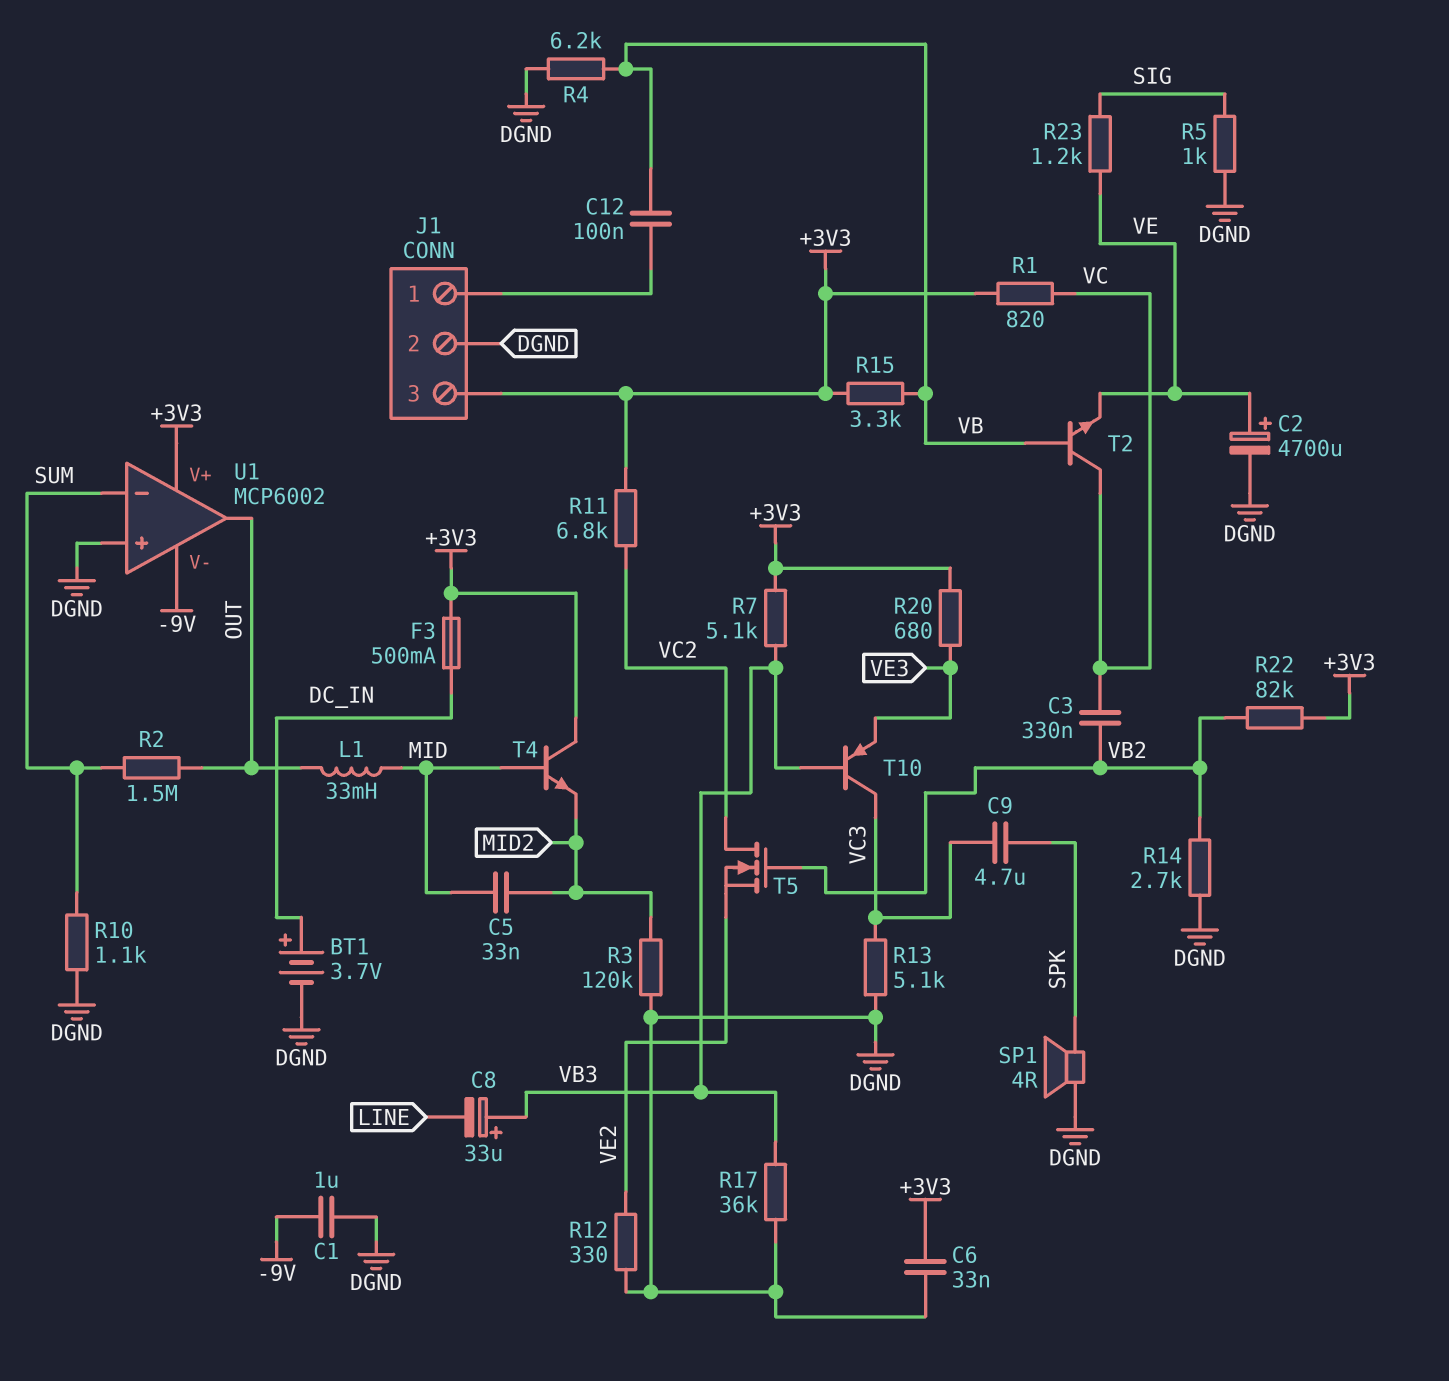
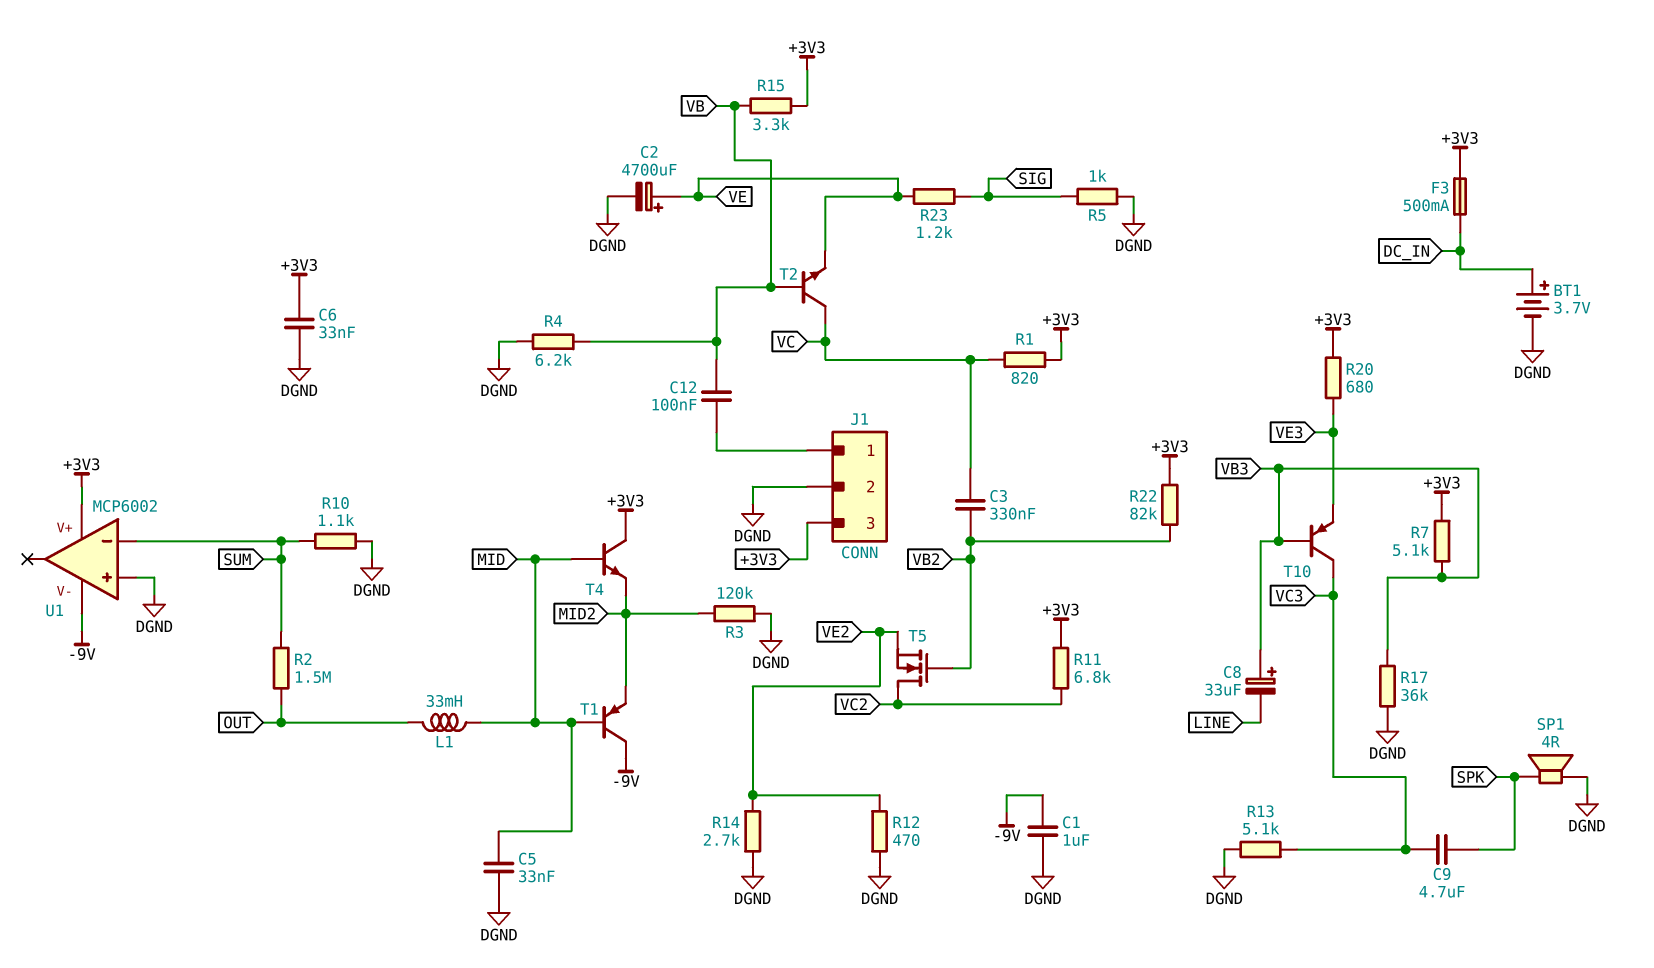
C5: 33nF (MID, MID2) -> 33nF (DGND, MID)
R12: 330 (DGND, VE2) -> 470 (DGND, VE2)
R14: 2.7k (DGND, VB2) -> 2.7k (DGND, VE2)
T1: none -> PNP (B MID, C -9V, E MID2)
U1 pin out: OUT -> none

